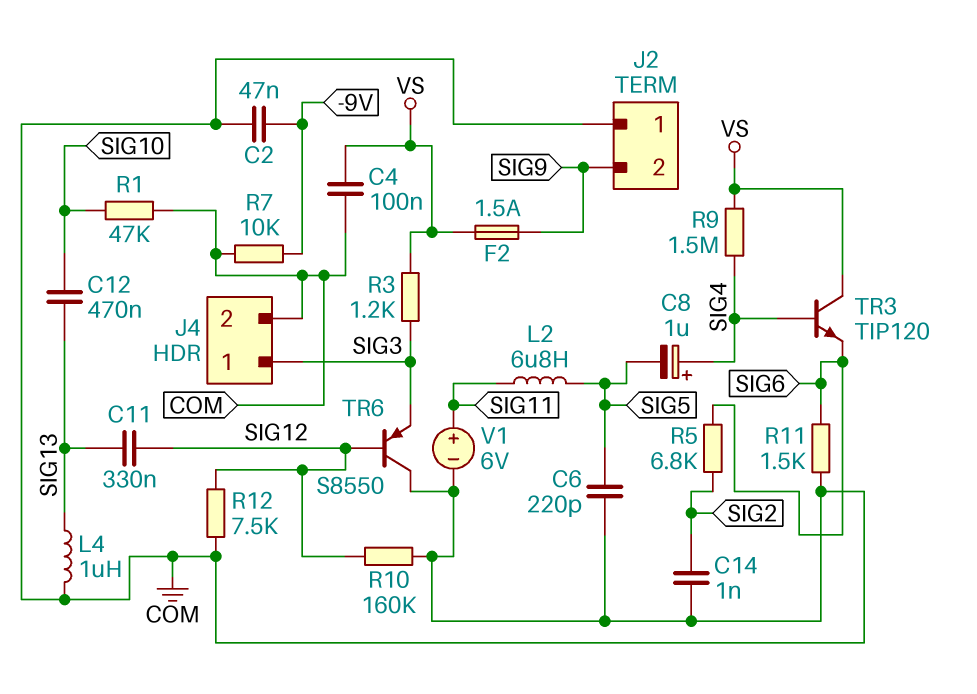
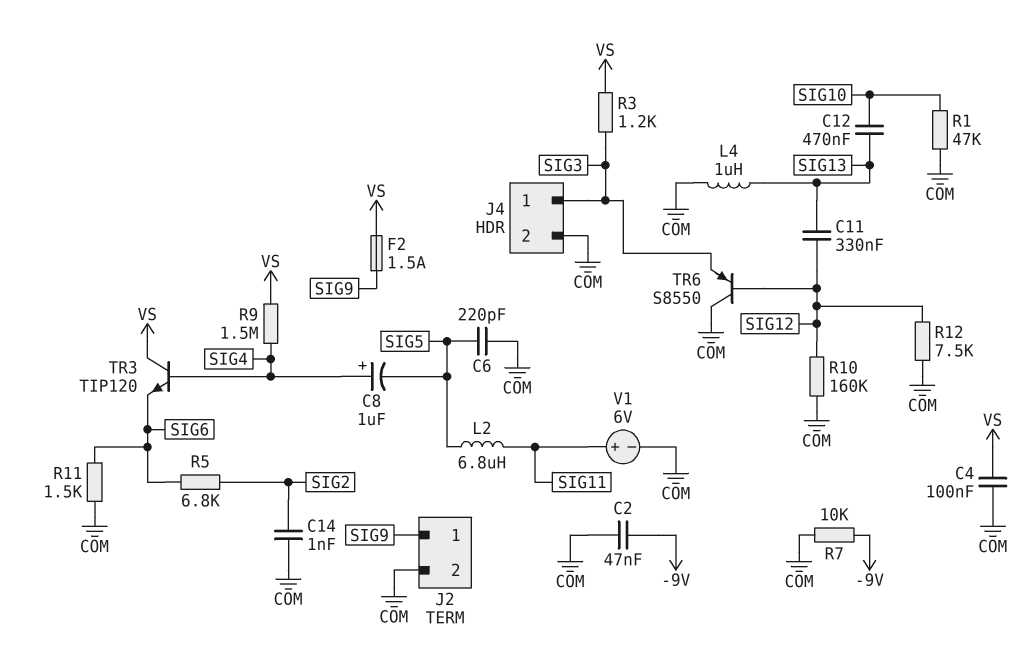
J2 pin 1: COM -> SIG9
J2 pin 2: SIG9 -> COM

